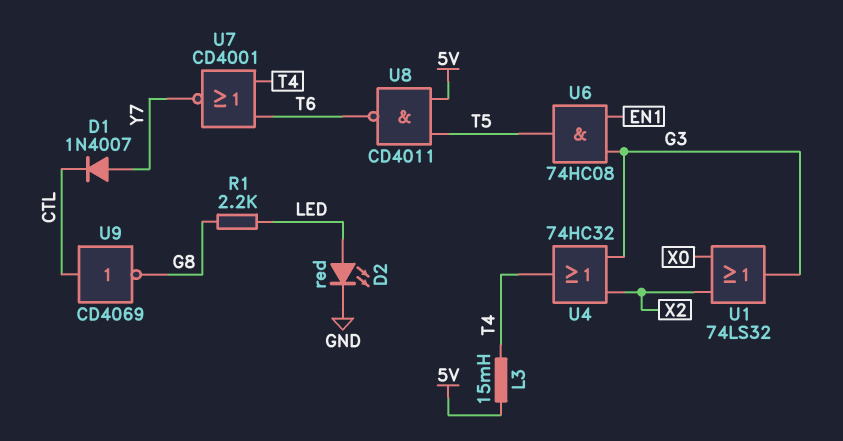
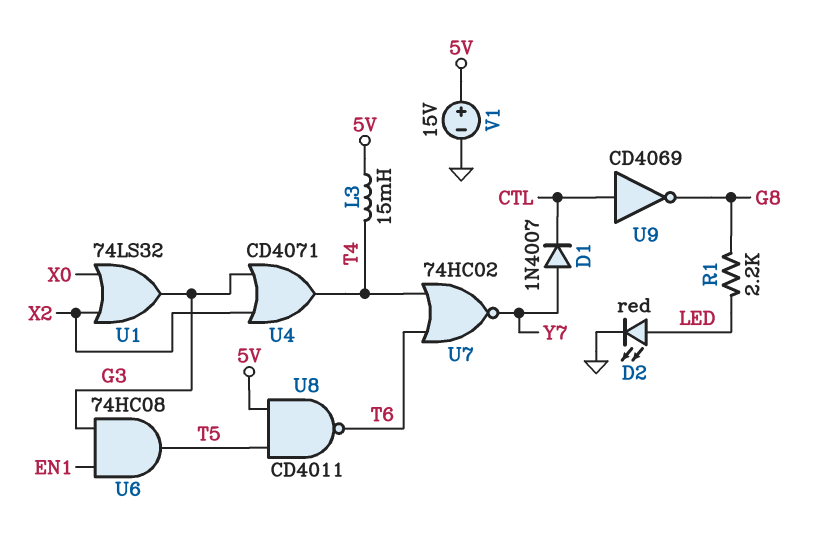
U4: OR 74HC32 (in G3, in X2, out T4) -> OR CD4071 (in G3, in X2, out T4)
U7: NOR CD4001 (in T4, in T6, out Y7) -> NOR 74HC02 (in T4, in T6, out Y7)
V1: none -> 15V (plus 5V, minus GND)

